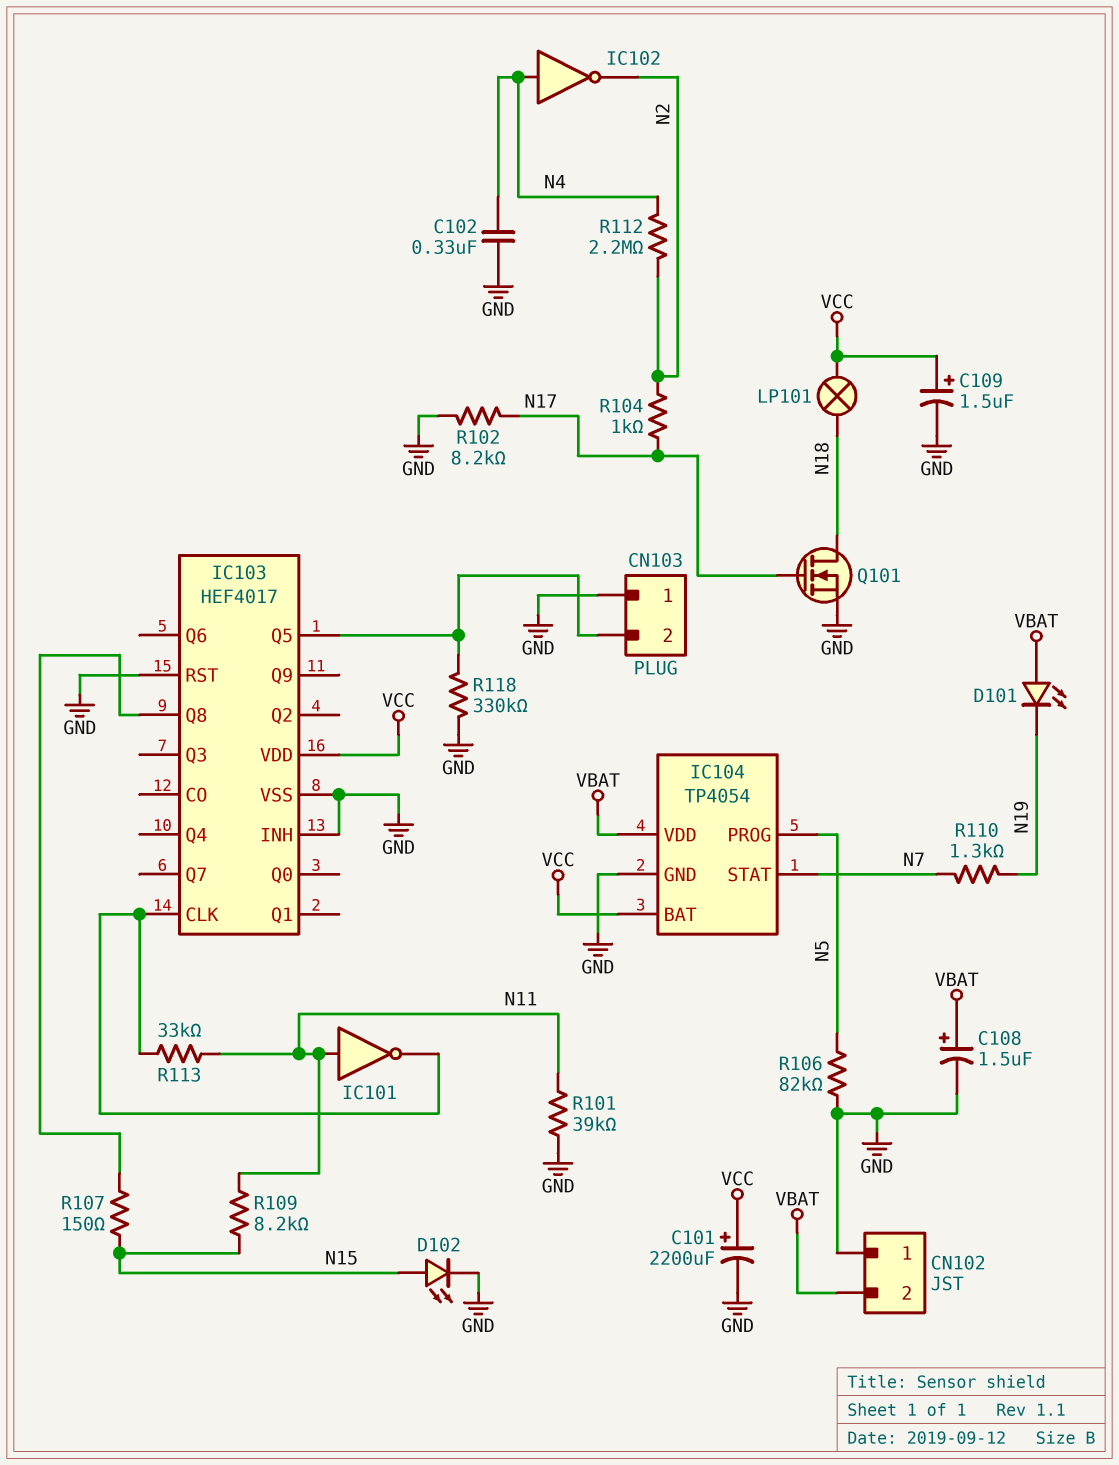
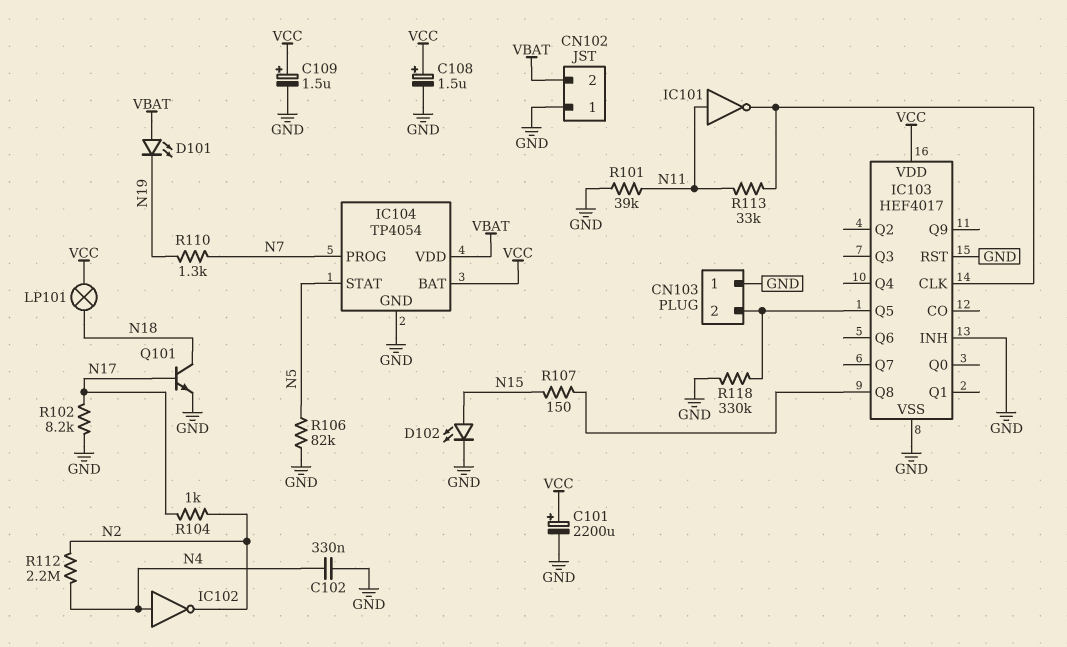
C108: 1.5uF (plus VBAT, minus GND) -> 1.5uF (plus VCC, minus GND)
IC104 pin PROG: N5 -> N7
IC104 pin STAT: N7 -> N5
Q101: NMOS (G N17, D N18, S GND) -> NPN (B N17, C N18, E GND)
R109: 8.2k (N11, N15) -> none

